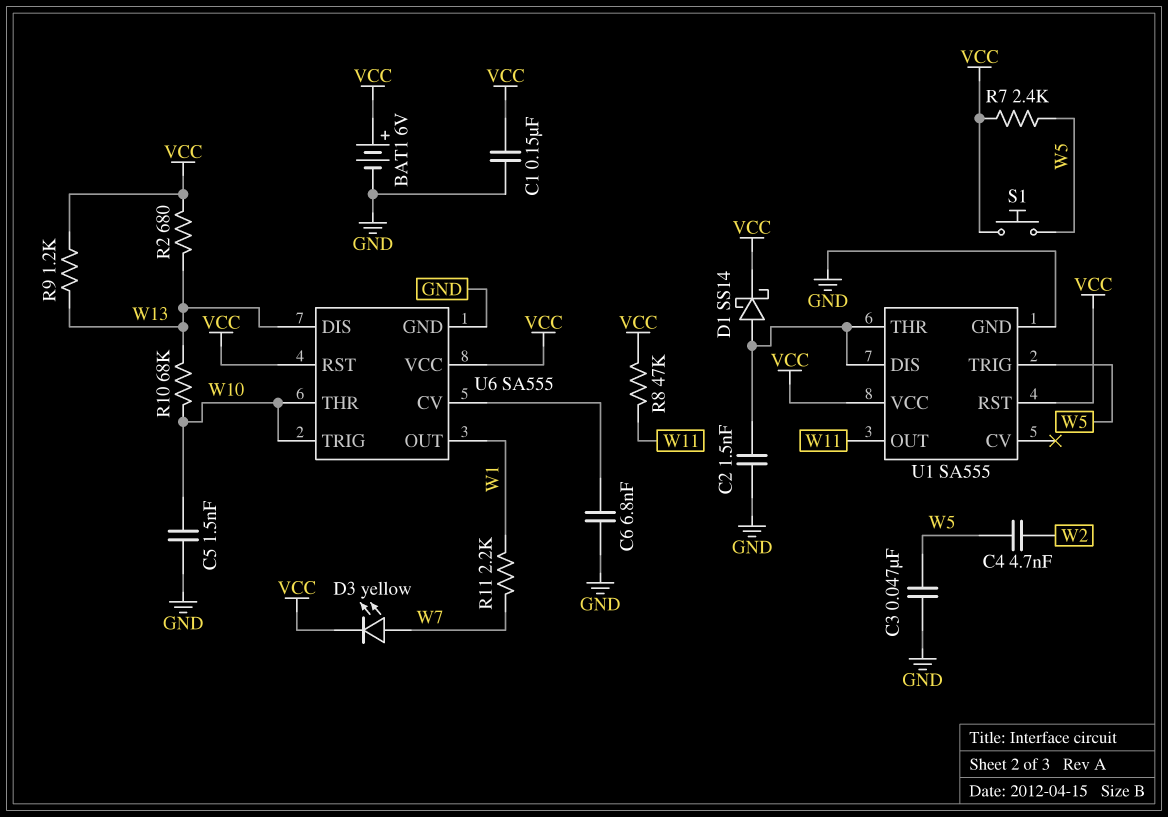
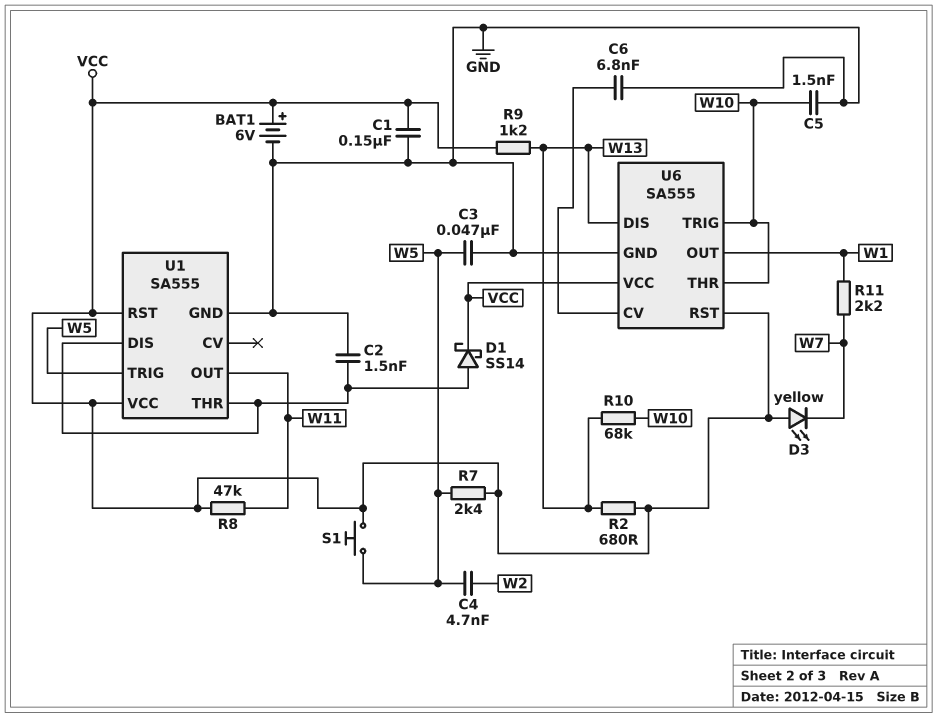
D3: LED yellow (A W7, K VCC) -> LED yellow (A VCC, K W7)

